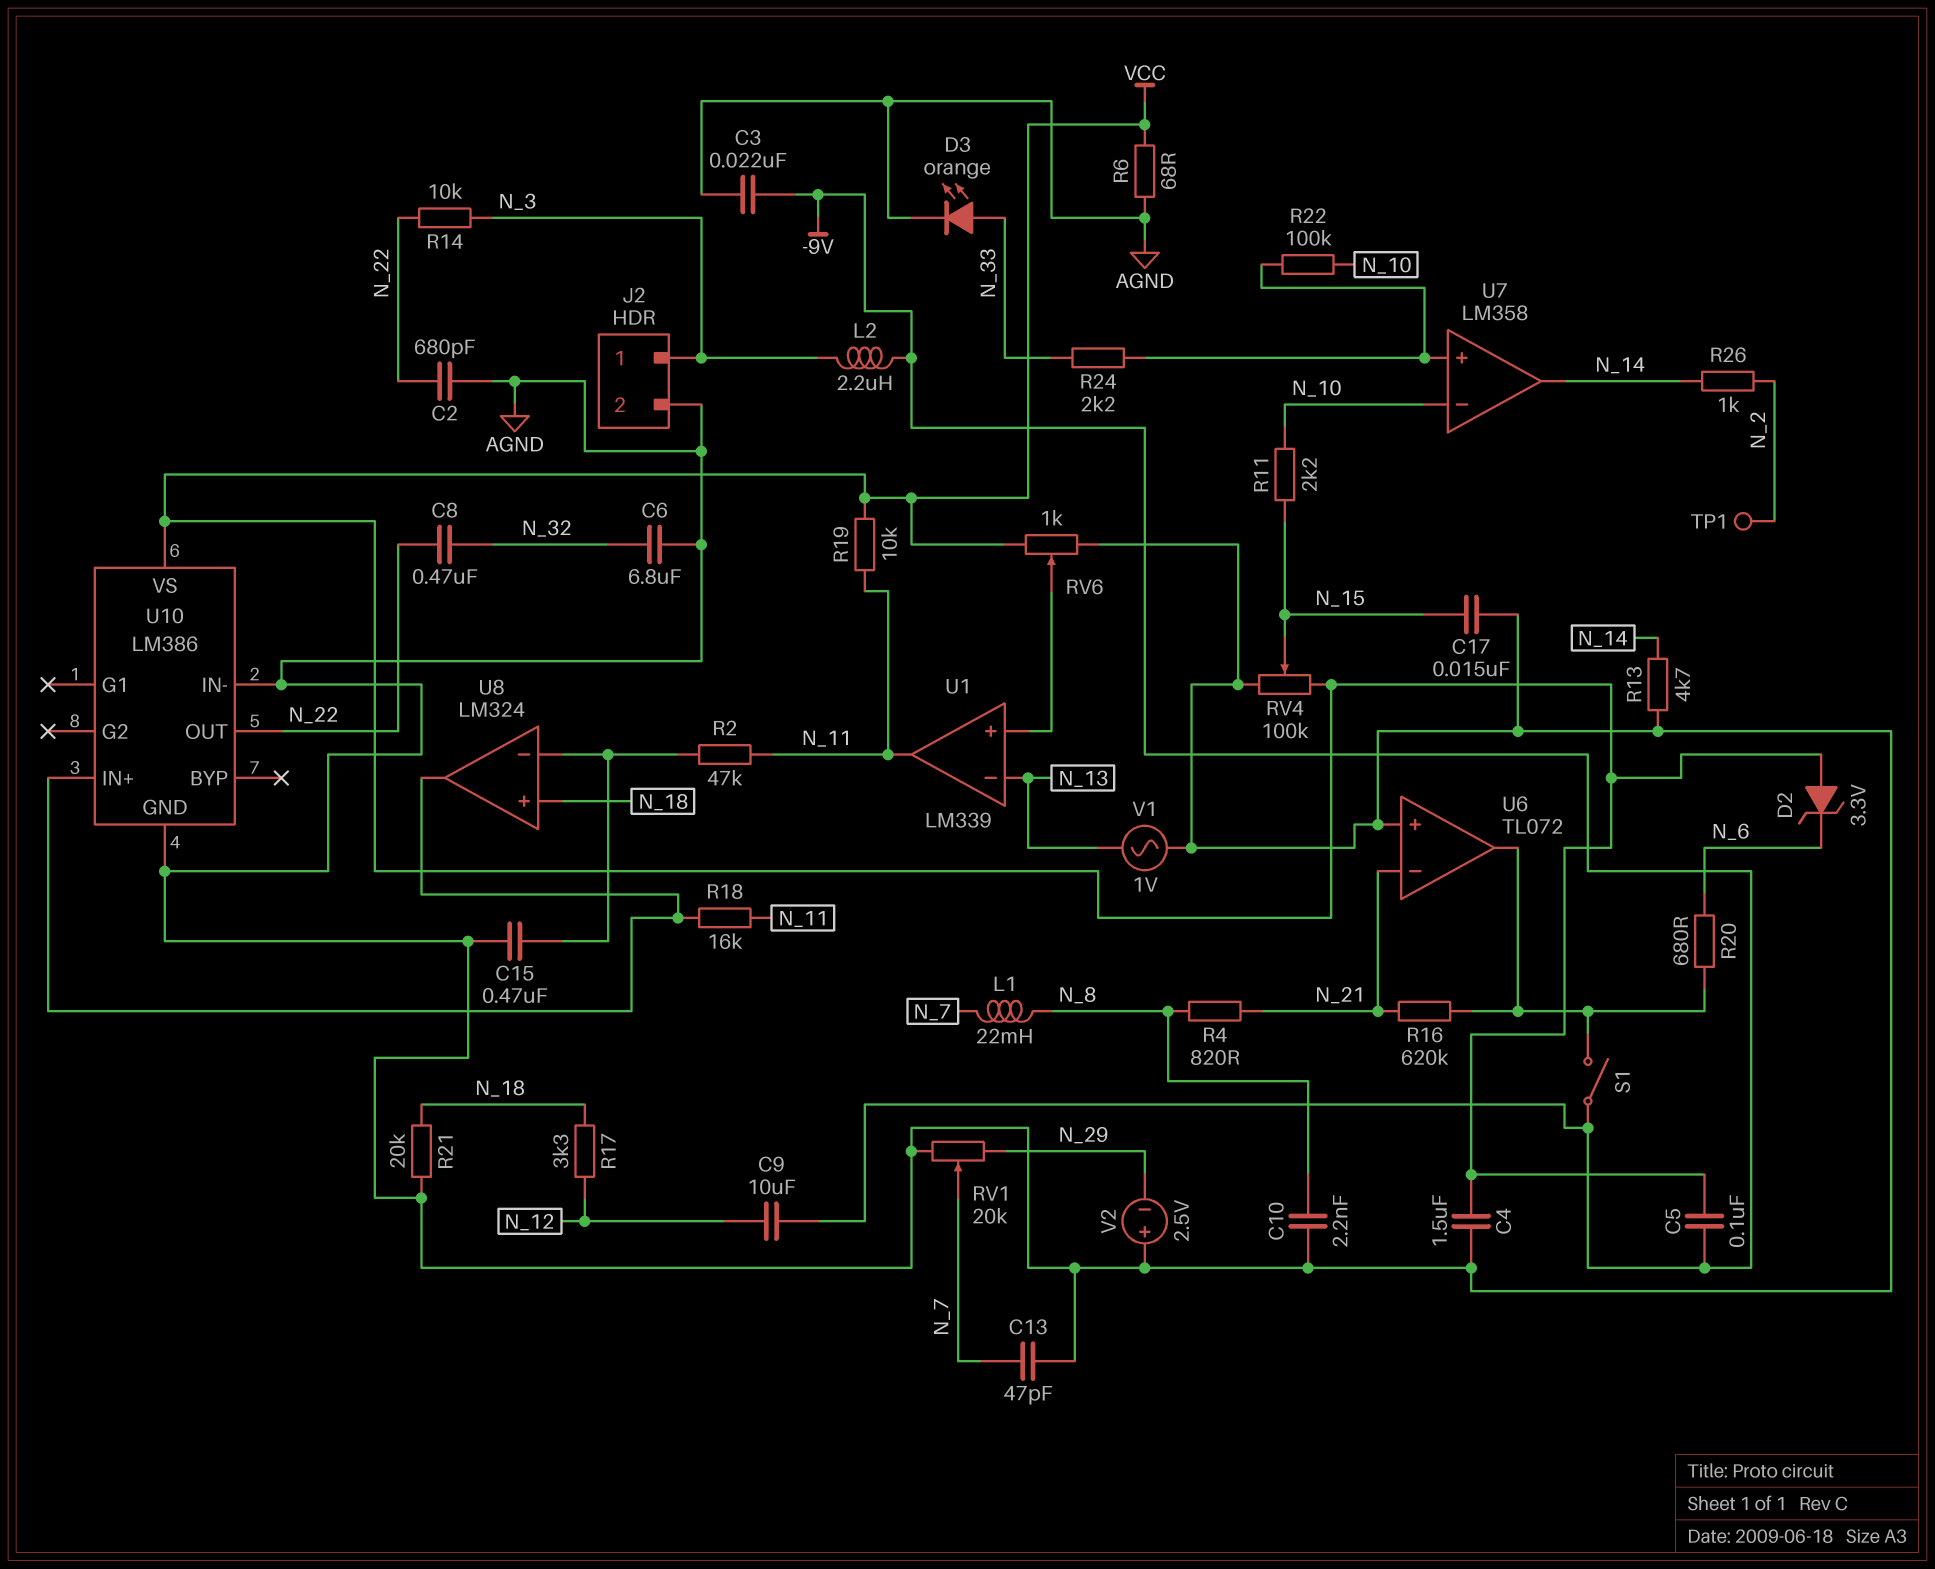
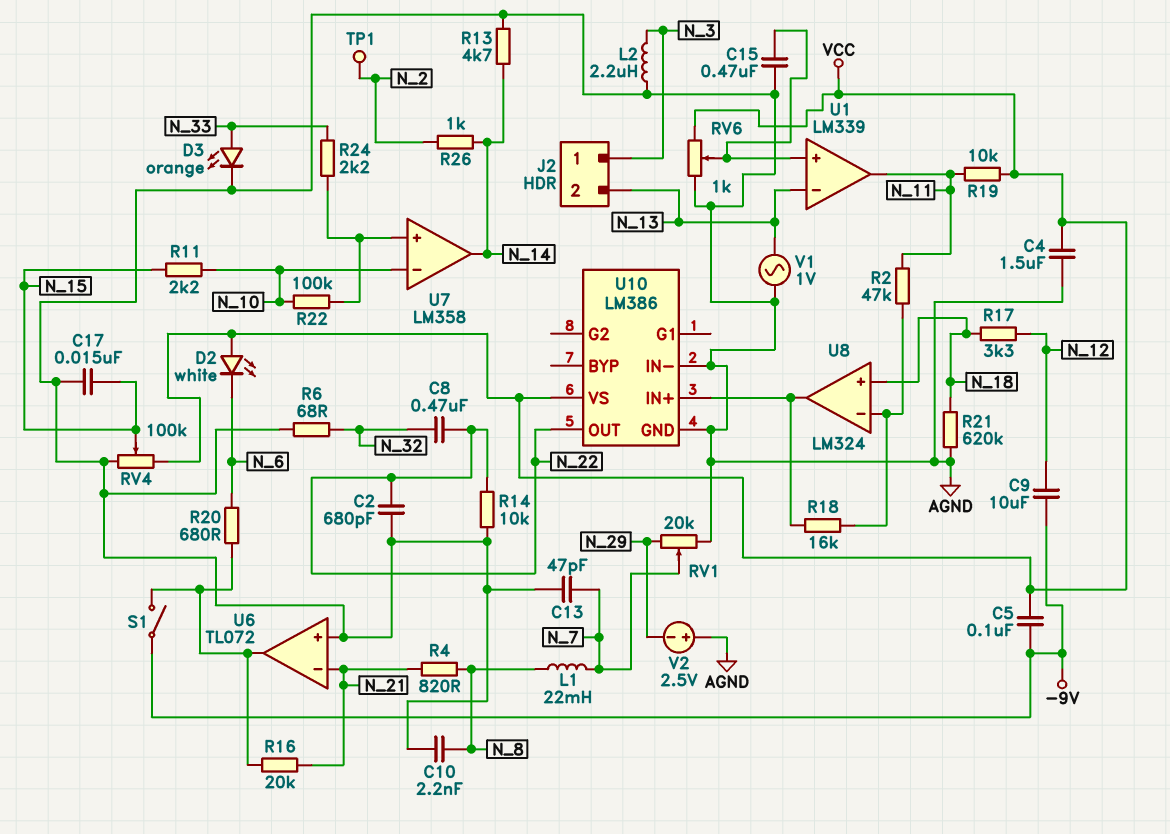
C3: 22nF (-9V, AGND) -> none
C6: 6.8uF (AGND, N_32) -> none
C15: 470nF (AGND, U8/in-) -> 470nF (AGND, U1/in+)
D2: zener 3.3V (A VCC, K N_6) -> LED white (A VCC, K N_6)
J2 pin 2: AGND -> N_13
L2: 2.2uH (-9V, N_3) -> 2.2uH (AGND, N_3)
R6: 68 (AGND, VCC) -> 68 (AGND, N_32)
R14: 10k (N_3, N_22) -> 10k (AGND, N_22)
R16: 620k (N_21, U6/out) -> 20k (N_21, U6/out)
R18: 16k (N_11, U8/out) -> 16k (U8/in-, U8/out)
R21: 20k (AGND, N_18) -> 620k (AGND, N_18)

